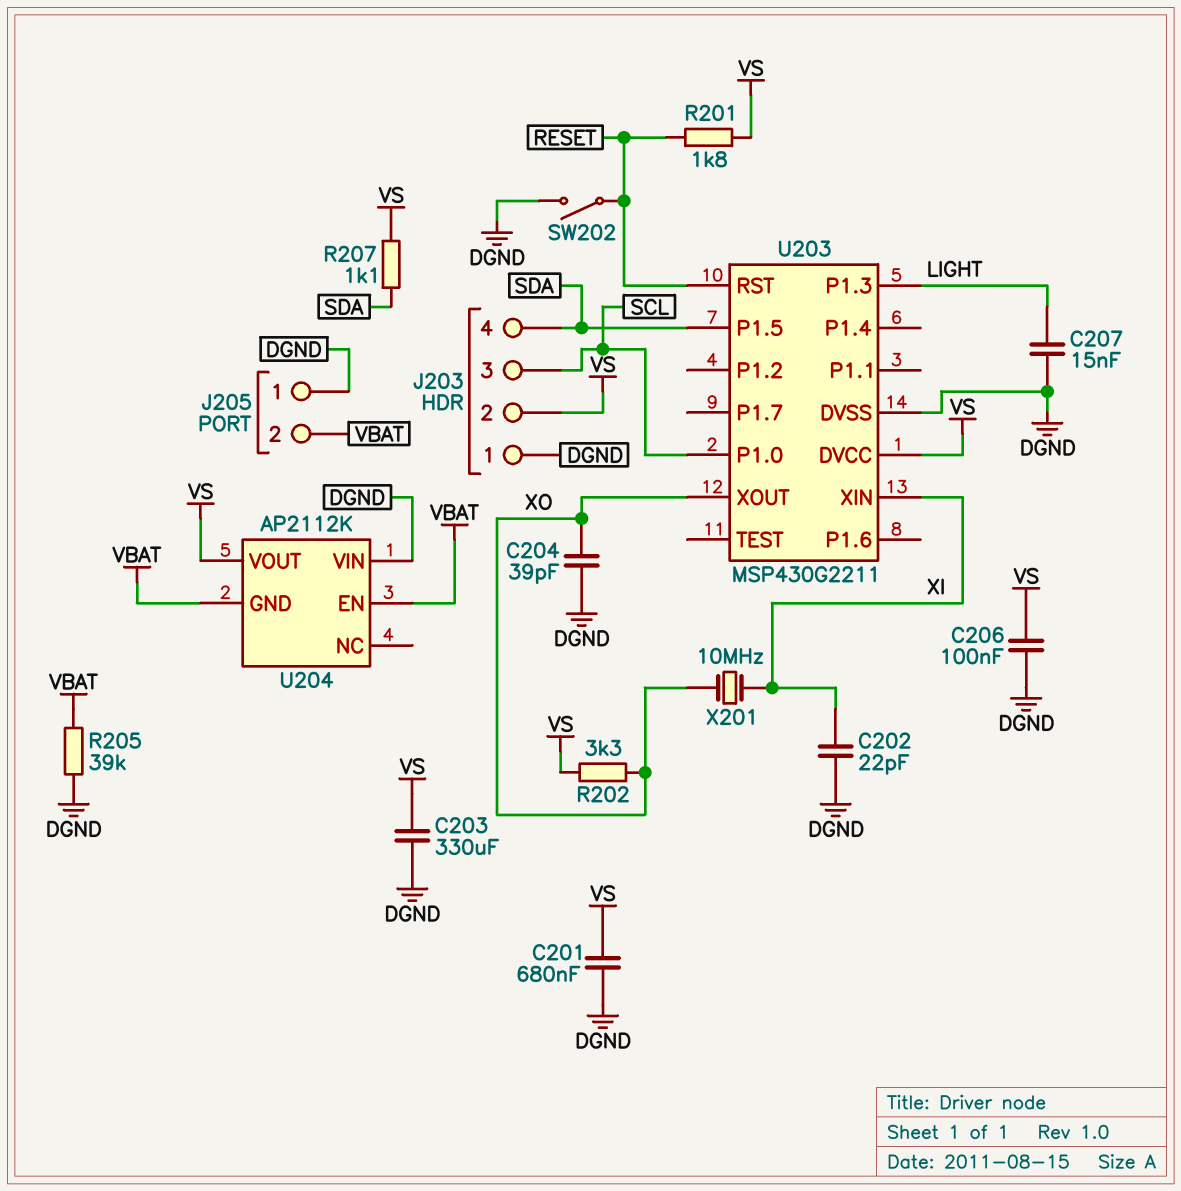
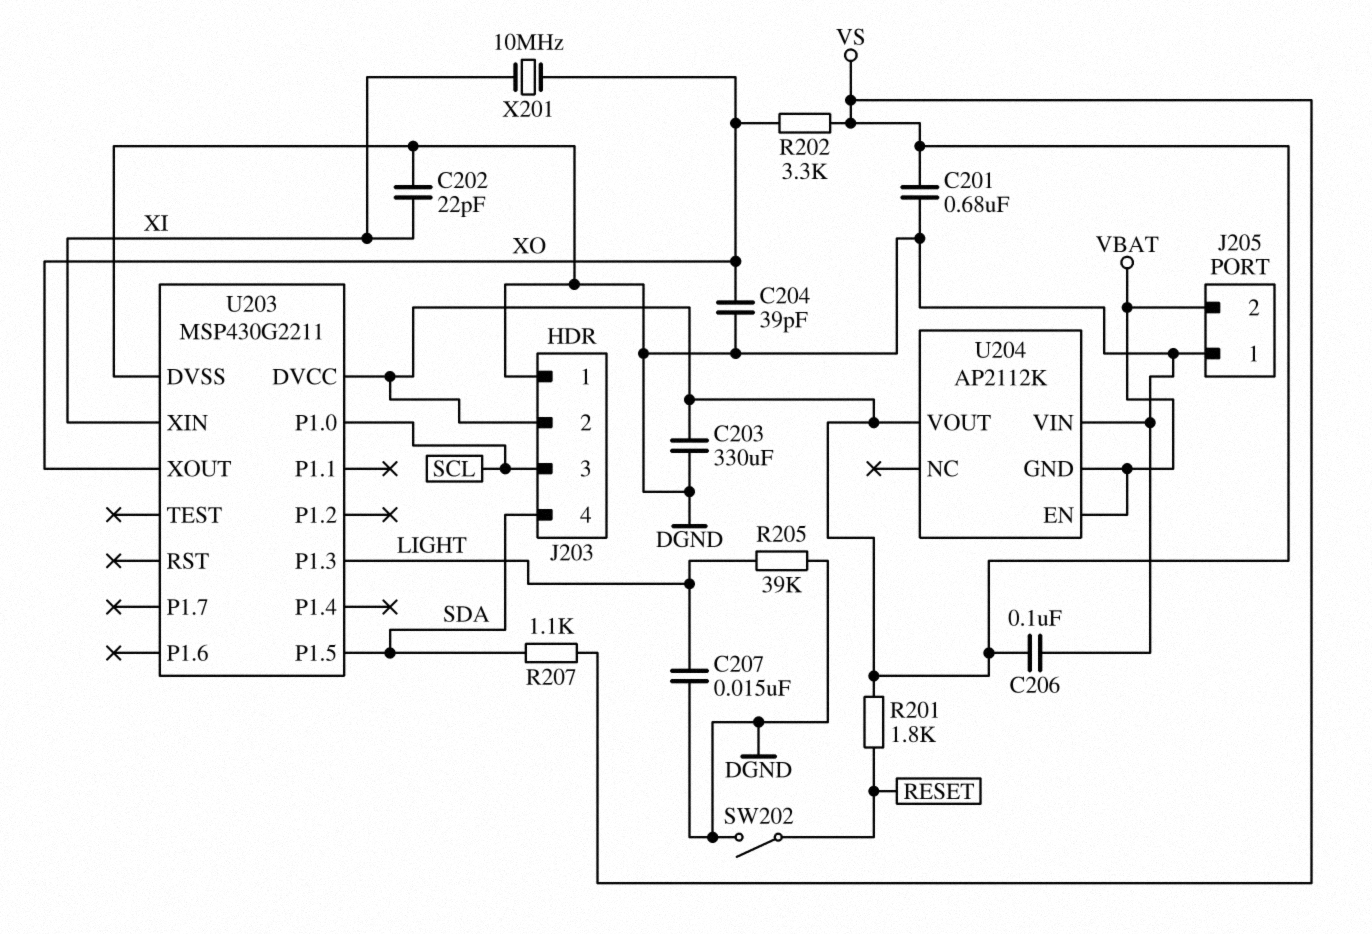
R205: 39k (DGND, VBAT) -> 39k (DGND, LIGHT)
U203 pin RST: RESET -> none

